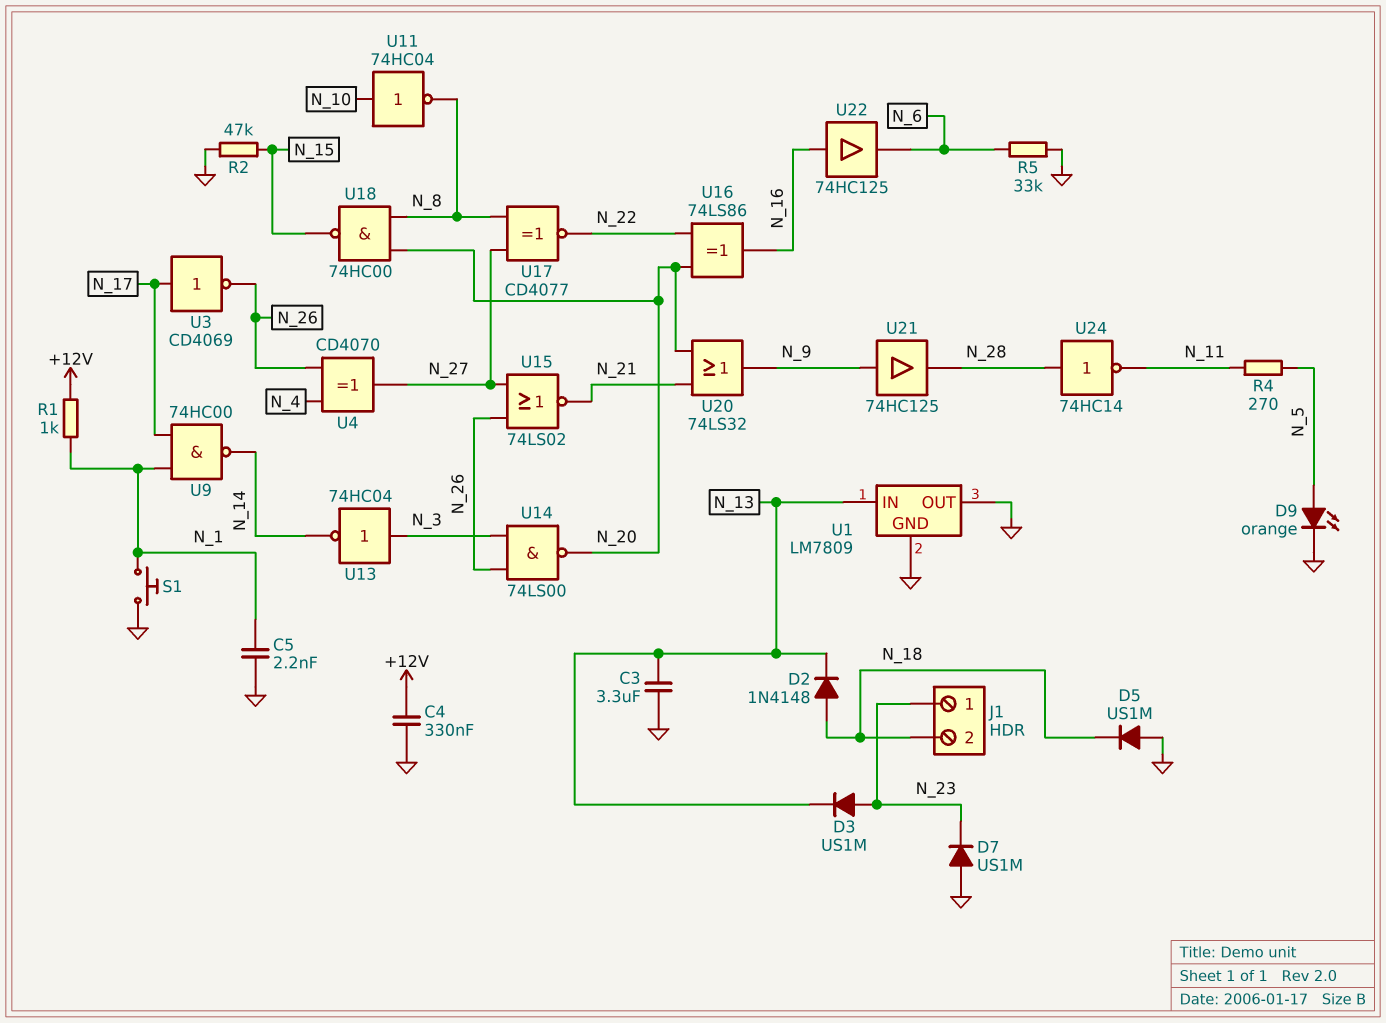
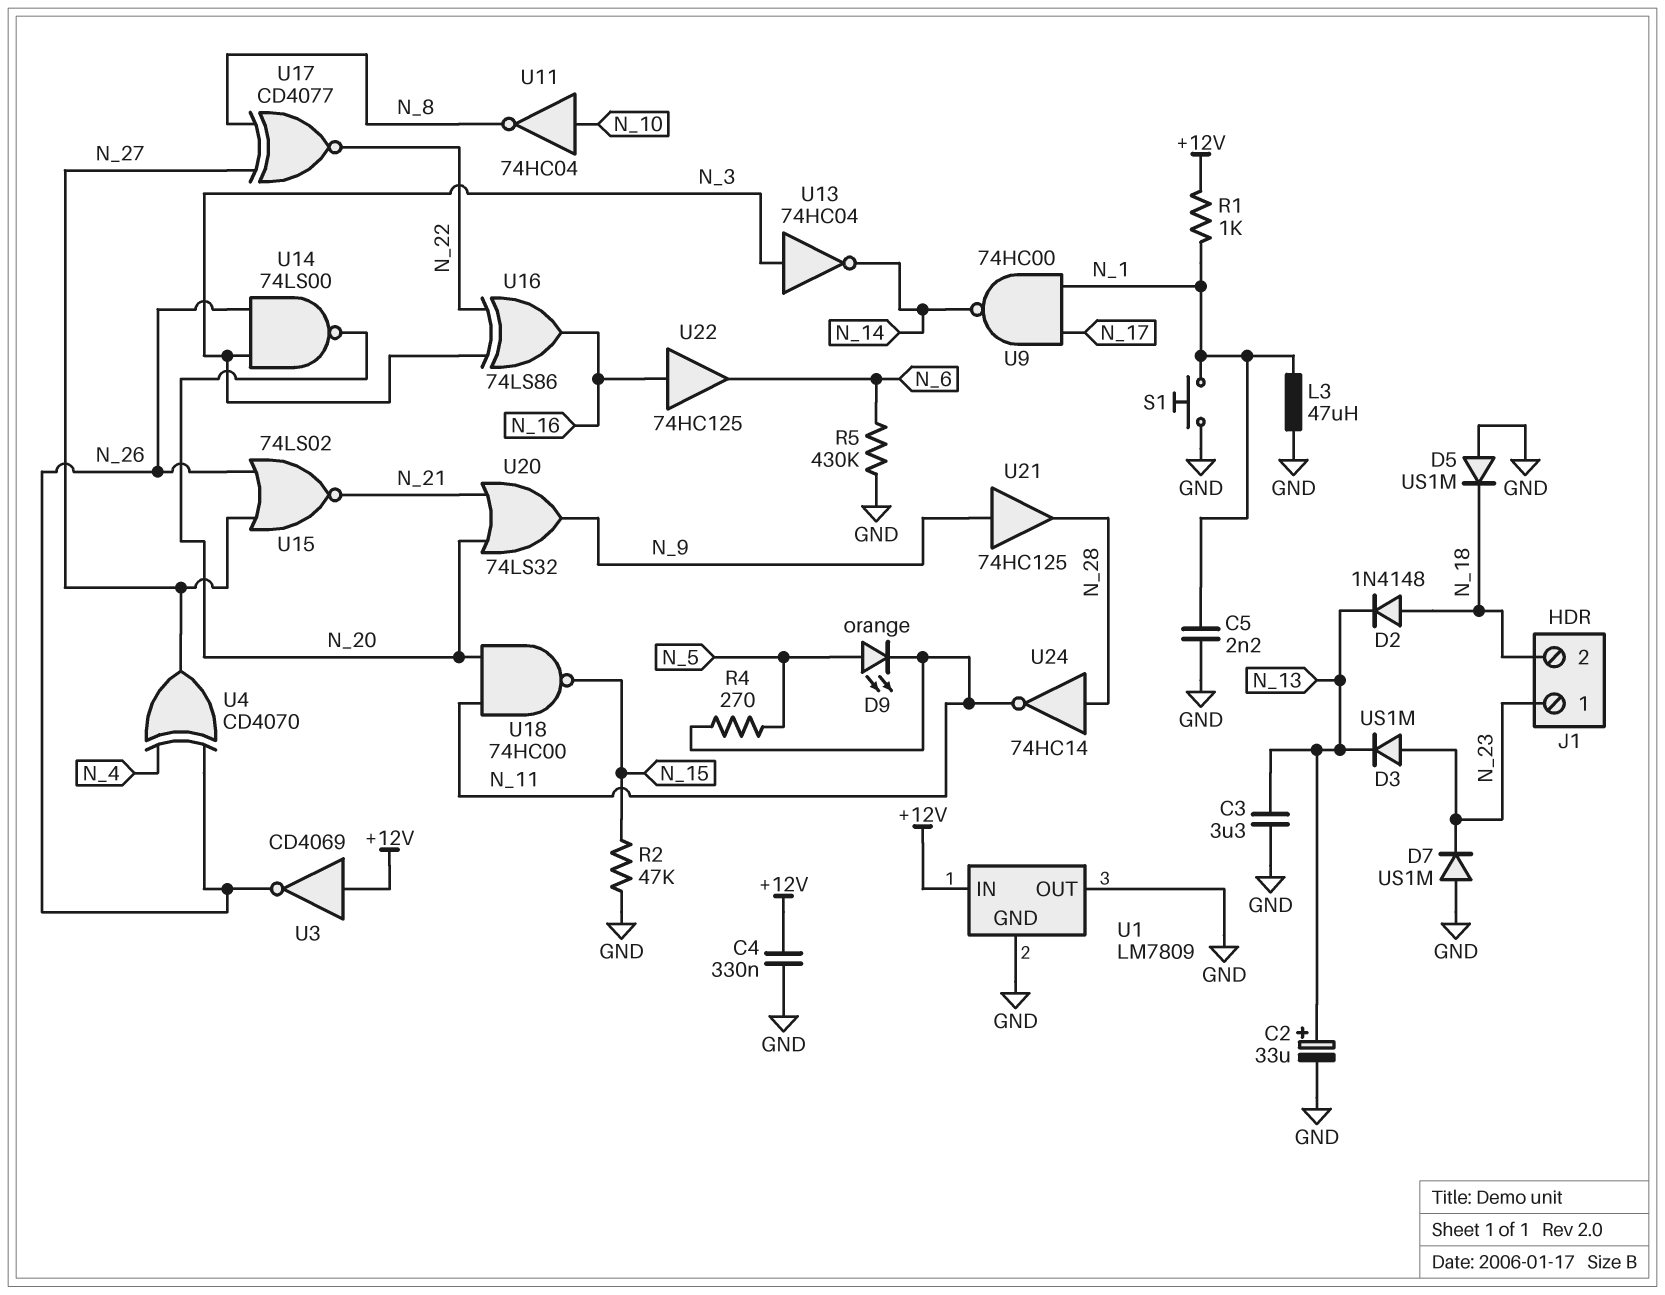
C2: none -> 33uF (plus N_13, minus GND)
D9: LED orange (A N_5, K GND) -> LED orange (A N_5, K N_11)
L3: none -> 47uH (GND, N_1)
R5: 33k (GND, N_6) -> 430k (GND, N_6)
U1 pin IN: N_13 -> +12V
U3: NOT CD4069 (in N_17, out N_26) -> NOT CD4069 (in +12V, out N_26)
U16: XOR 74LS86 (in N_20, in N_22, out N_16) -> XOR 74LS86 (in N_3, in N_22, out N_16)
U18: NAND 74HC00 (in N_8, in N_20, out N_15) -> NAND 74HC00 (in N_11, in N_20, out N_15)

